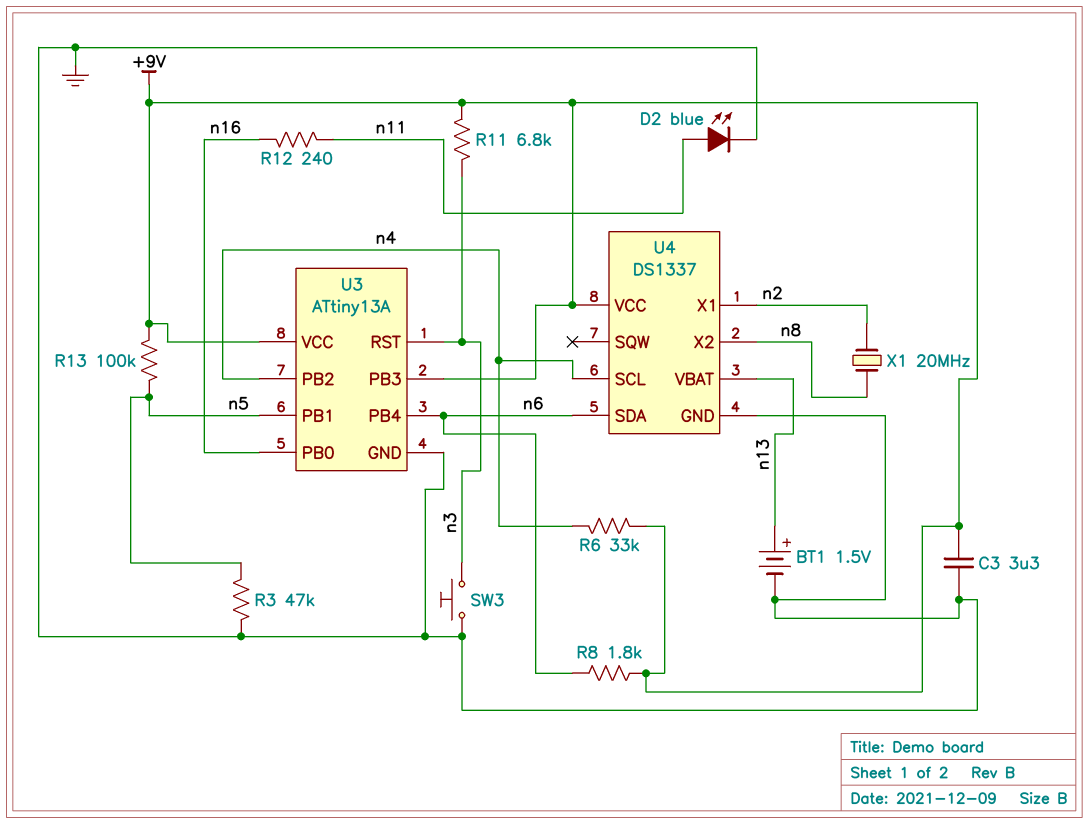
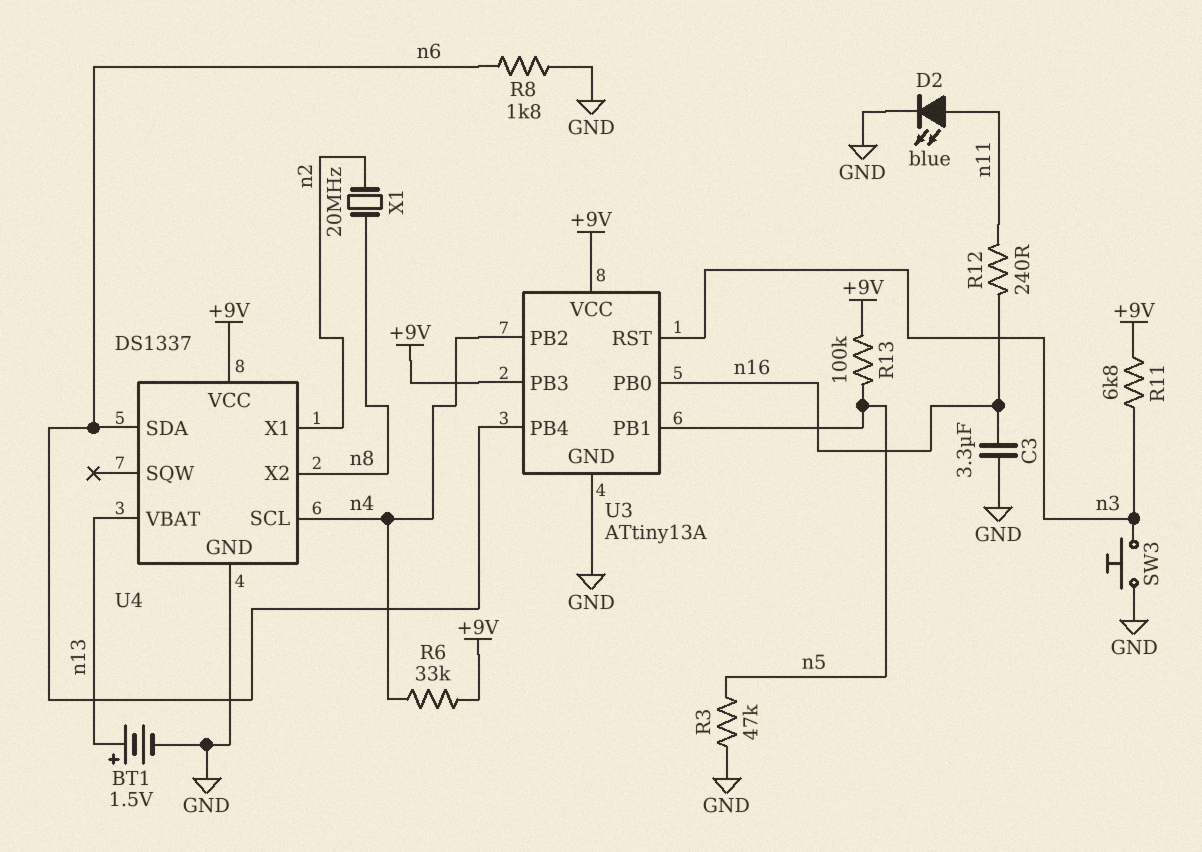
C3: 3.3uF (+9V, GND) -> 3.3uF (GND, n16)
R8: 1.8k (+9V, n6) -> 1.8k (GND, n6)

